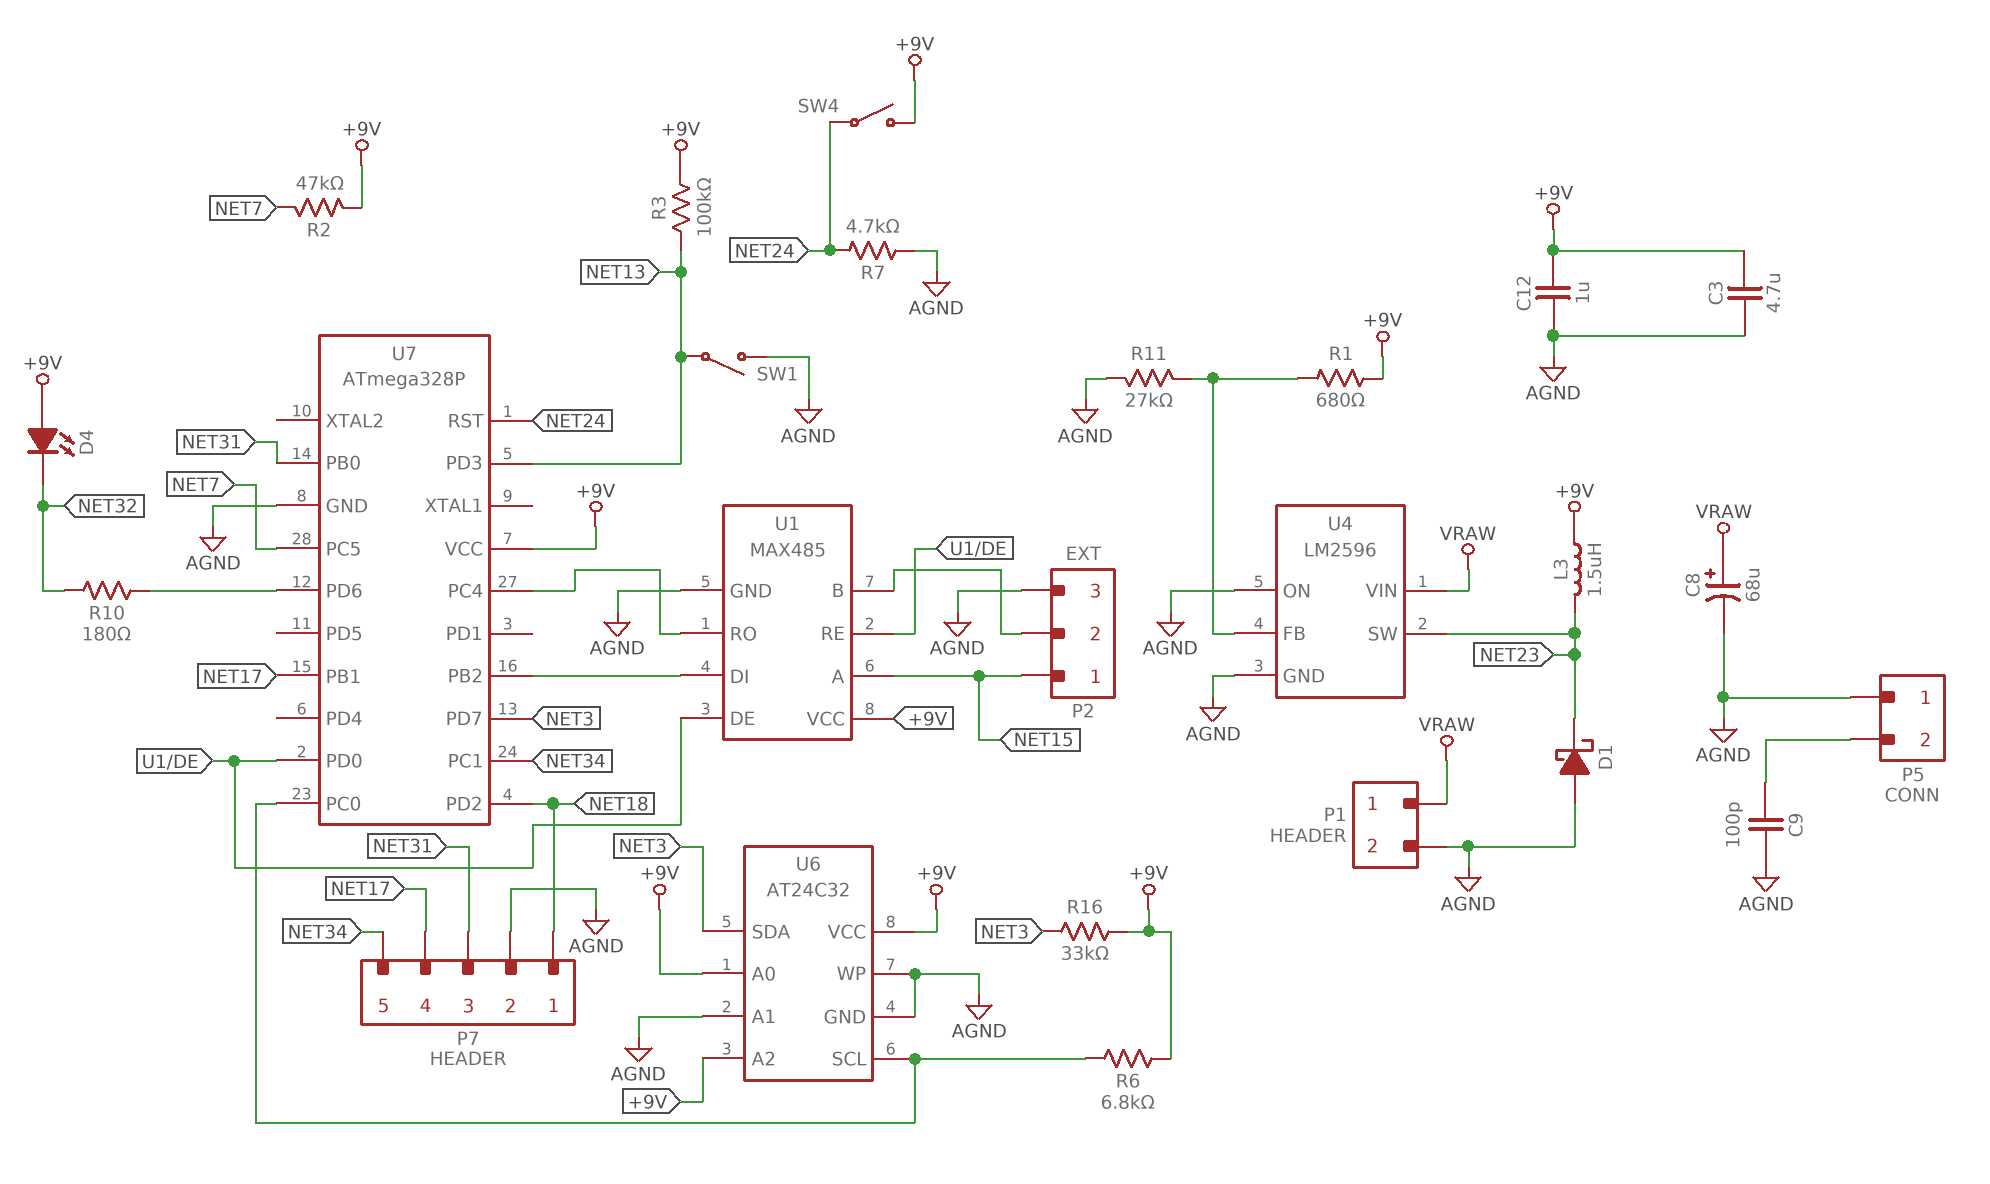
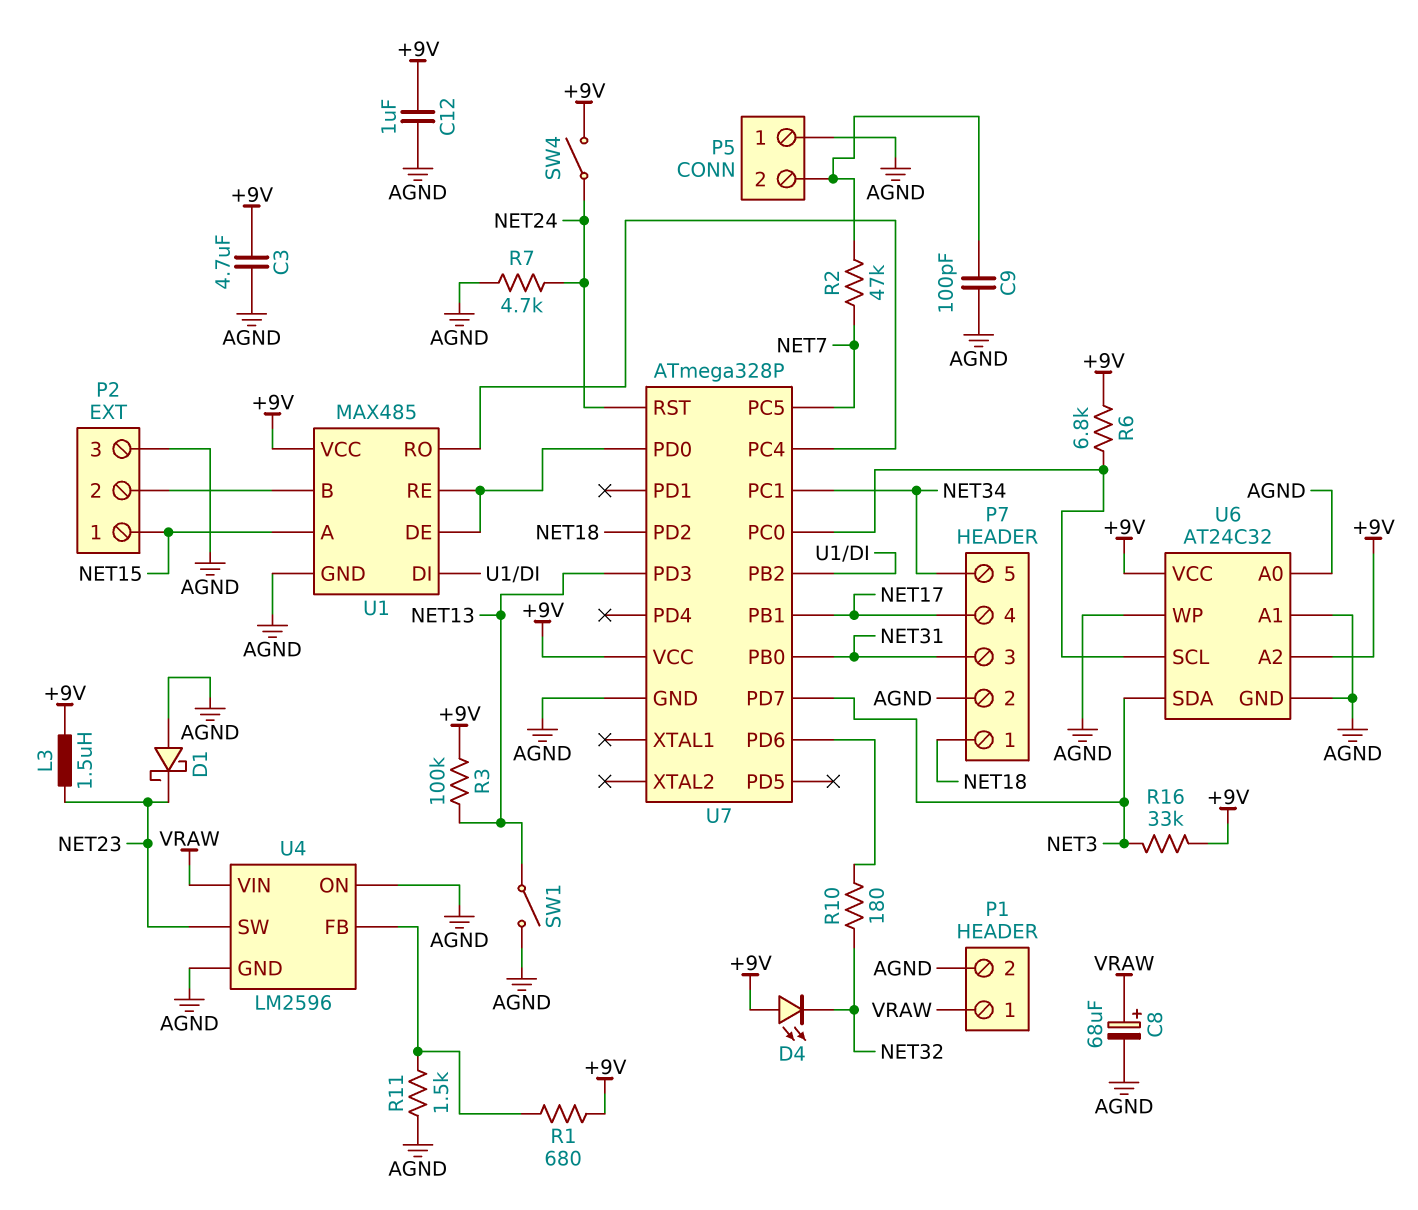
R2: 47k (+9V, NET7) -> 47k (NET7, P5/2)
R11: 27k (AGND, U4/FB) -> 1.5k (AGND, U4/FB)
U6 pin A0: +9V -> AGND

